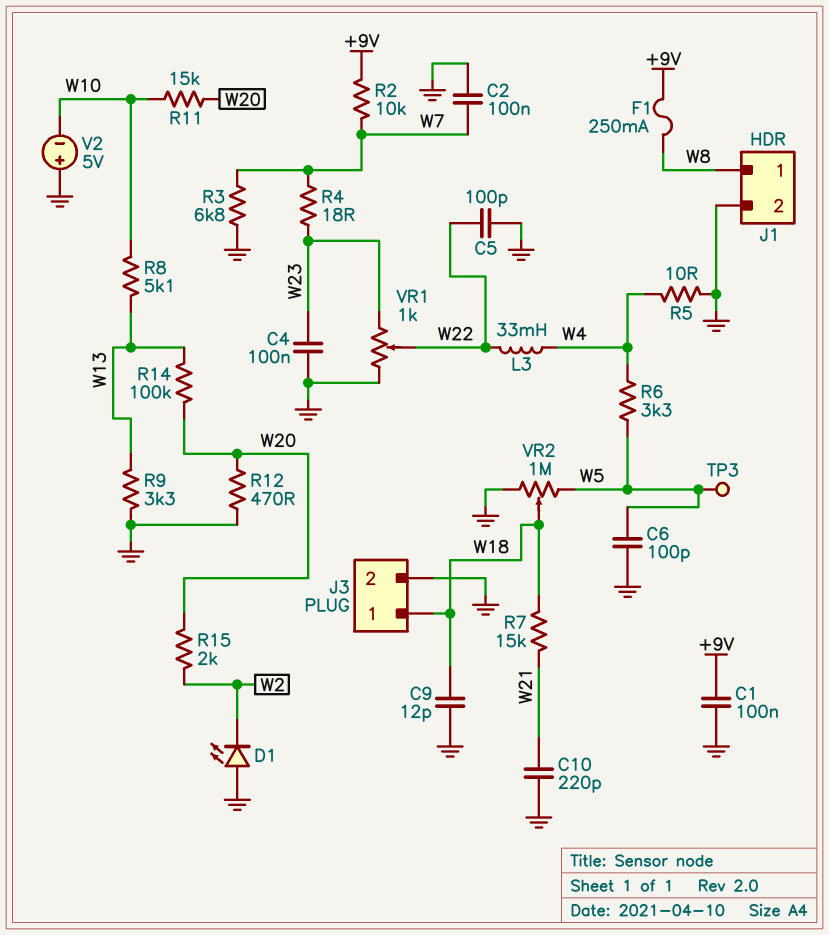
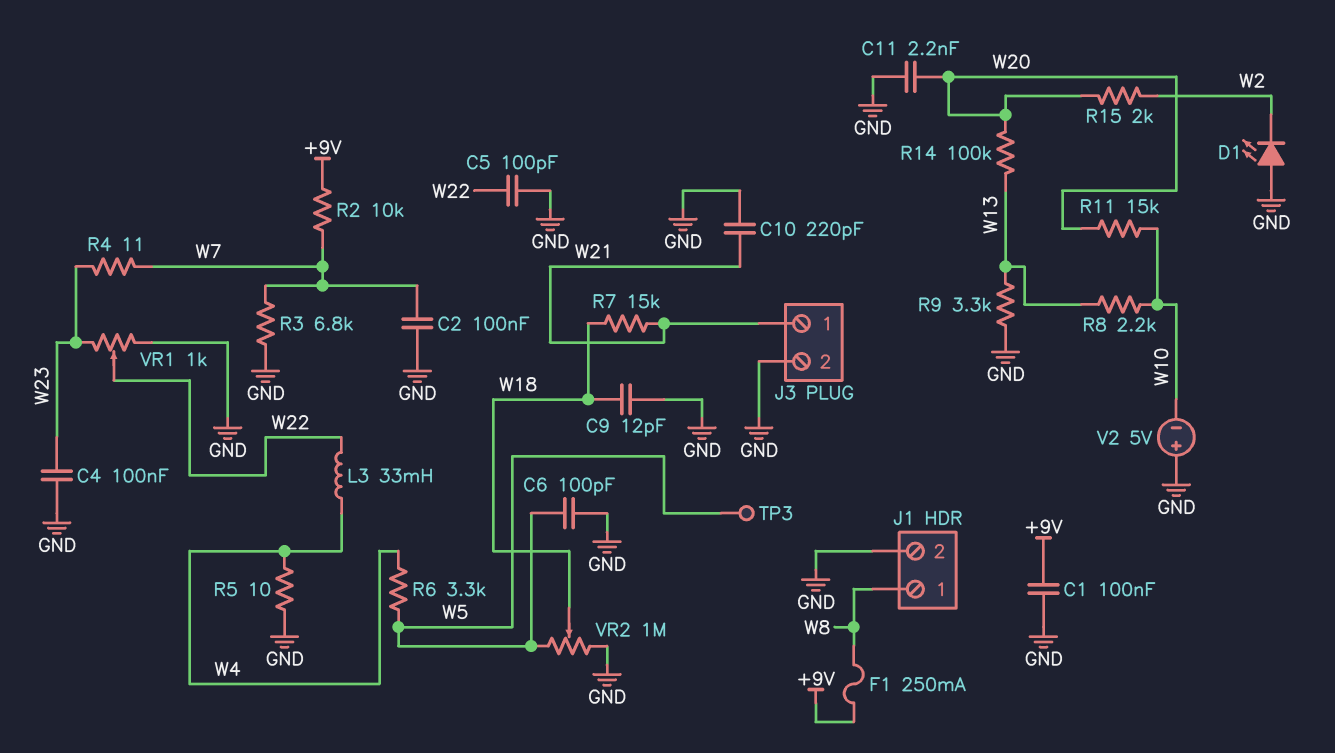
C11: none -> 2.2nF (GND, W20)
J3 pin 1: W18 -> W21
R4: 18 (W7, W23) -> 11 (W7, W23)
R8: 5.1k (W10, W13) -> 2.2k (W10, W13)
R12: 470 (GND, W20) -> none

